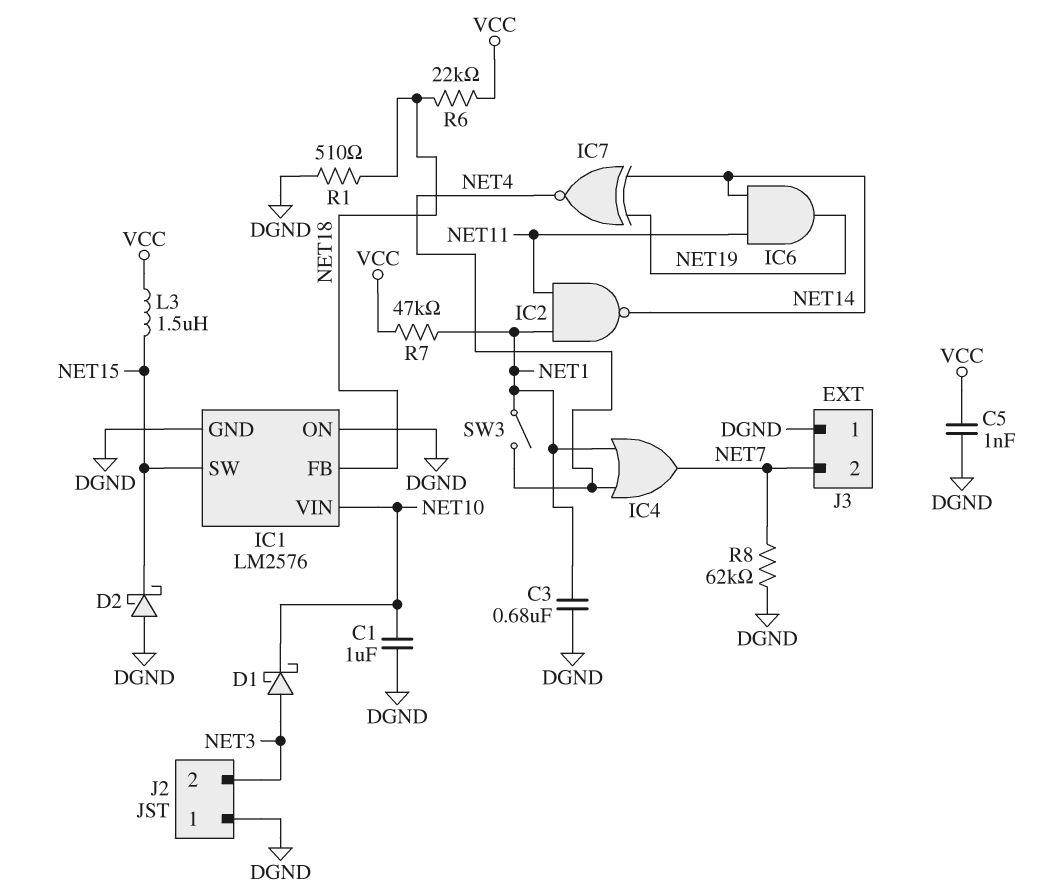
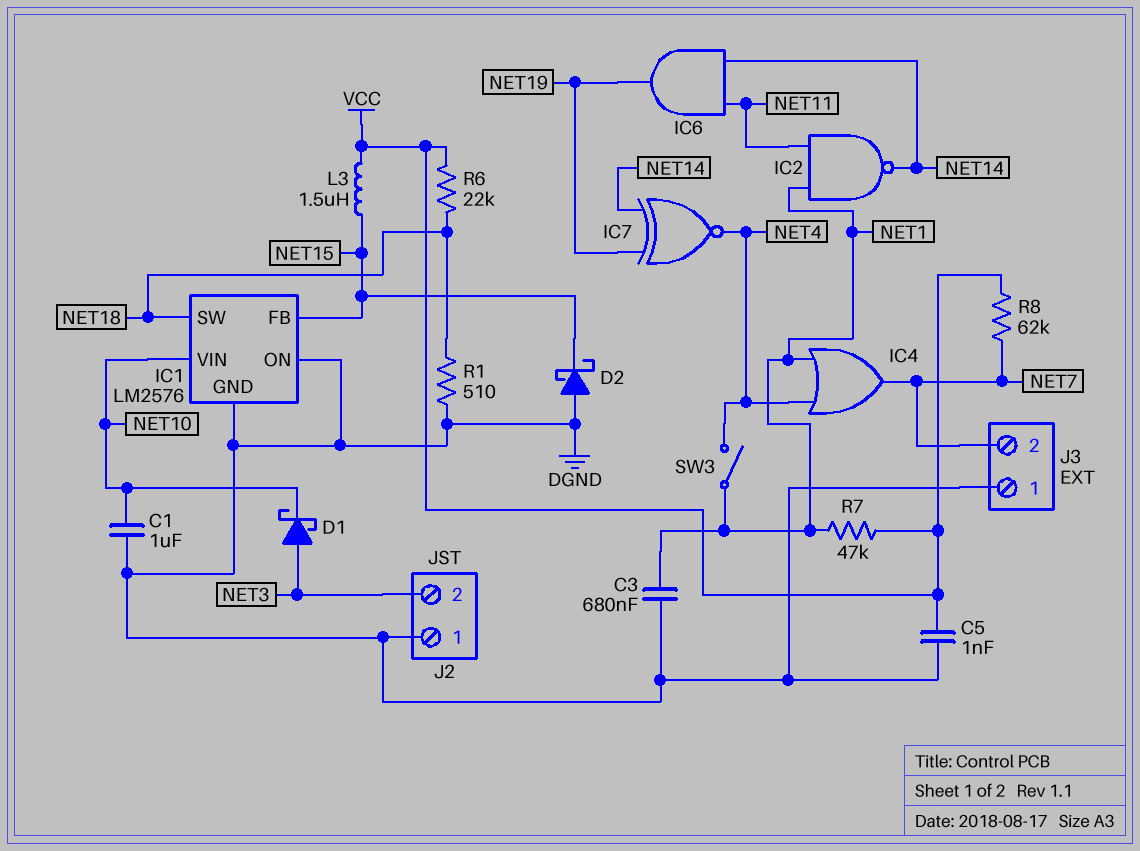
IC1 pin FB: NET18 -> NET15
IC1 pin SW: NET15 -> NET18
R8: 62k (DGND, NET7) -> 62k (NET7, VCC)

